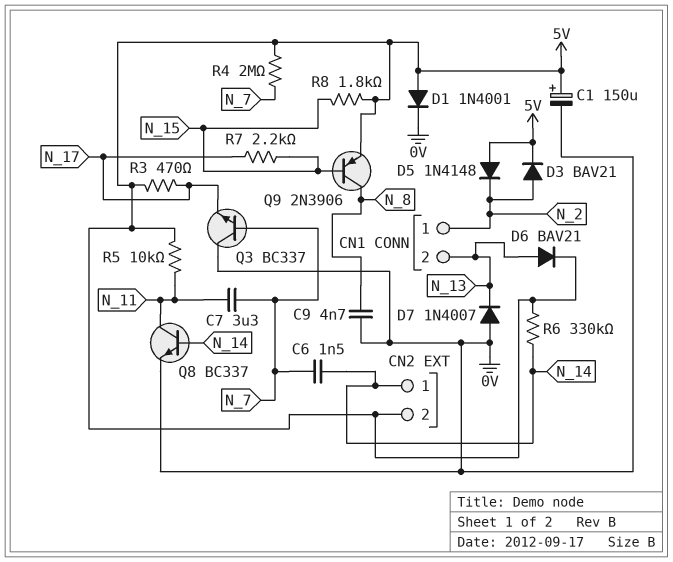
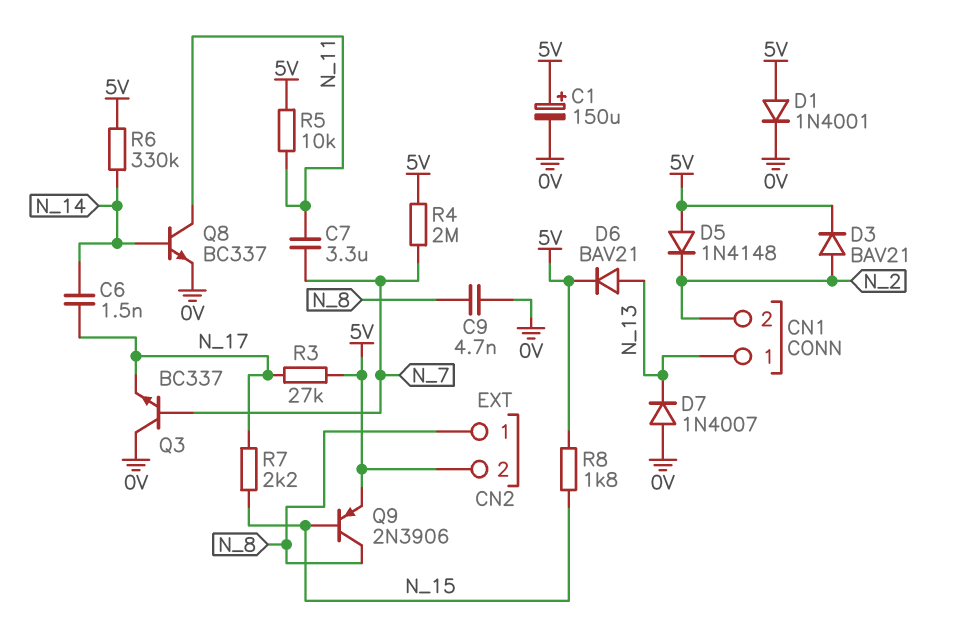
C6: 1.5nF (N_7, N_14) -> 1.5nF (N_14, N_17)
CN1 pin 1: N_2 -> N_13
CN1 pin 2: N_13 -> N_2
CN2 pin 1: N_14 -> N_8
R3: 470 (5V, N_17) -> 27k (5V, N_17)

